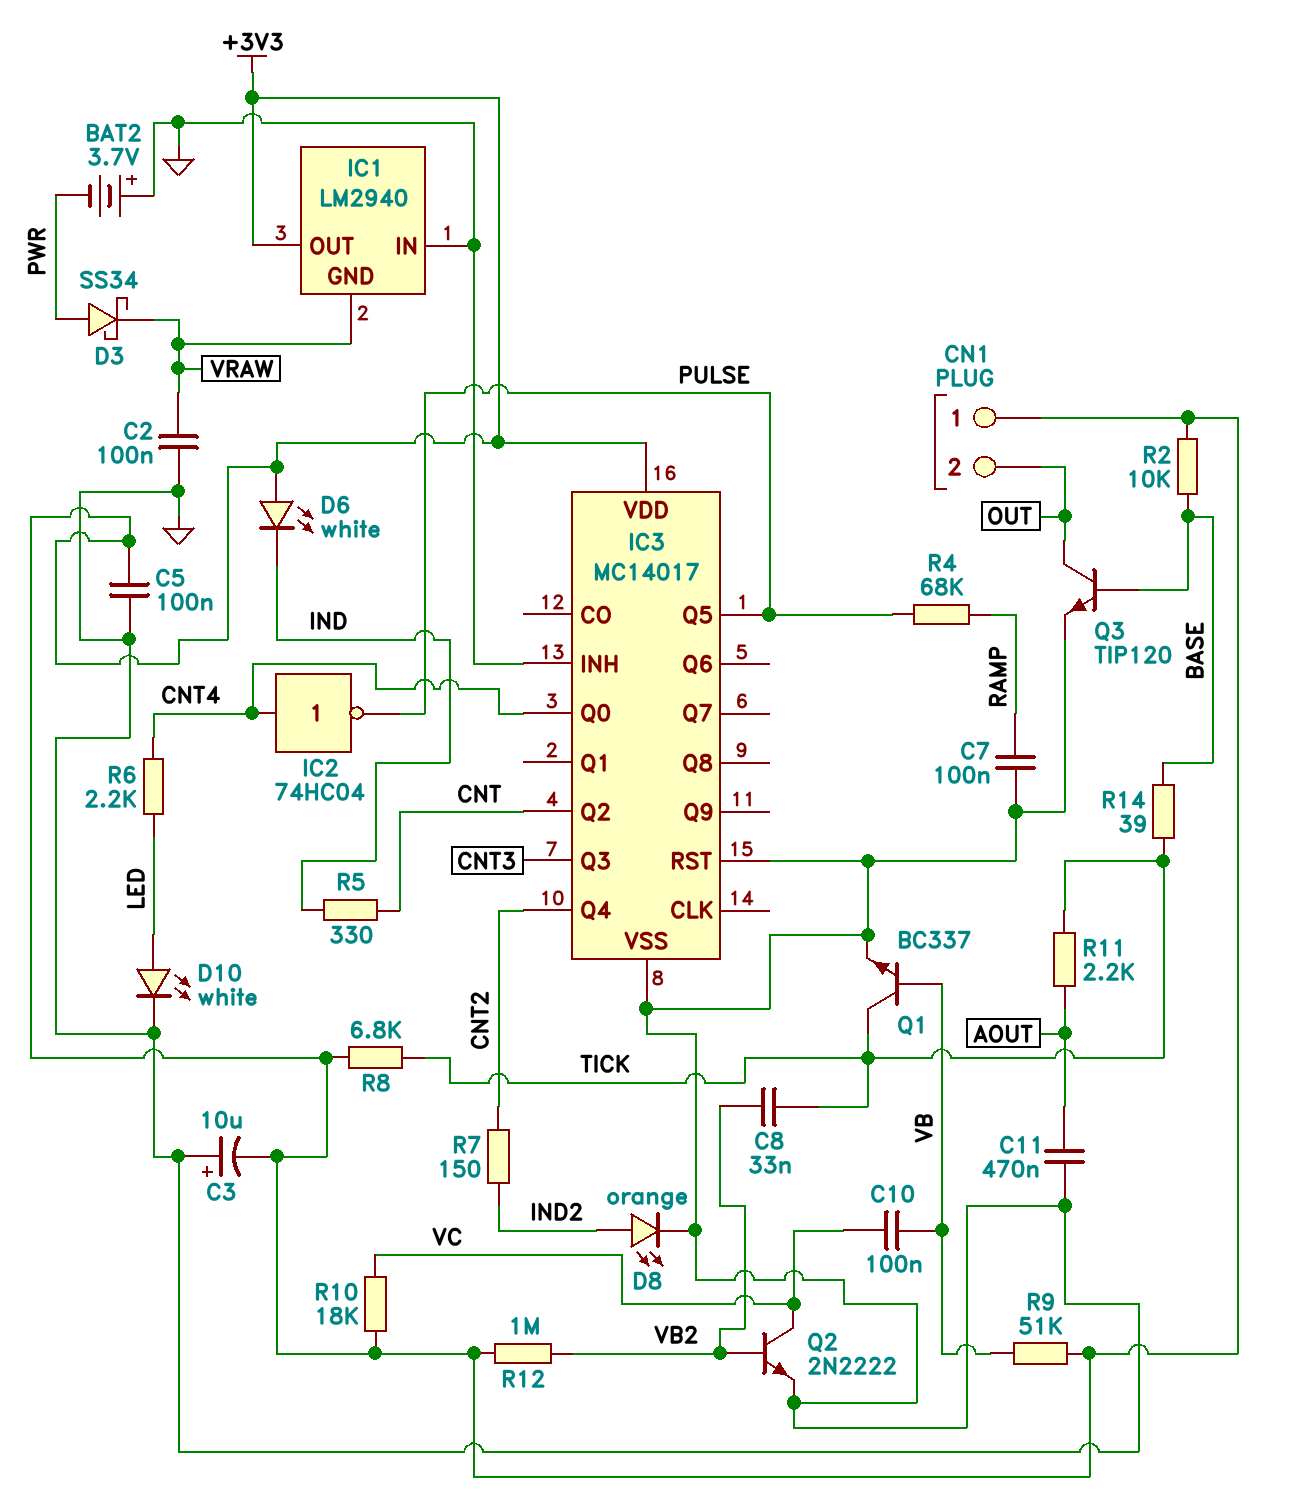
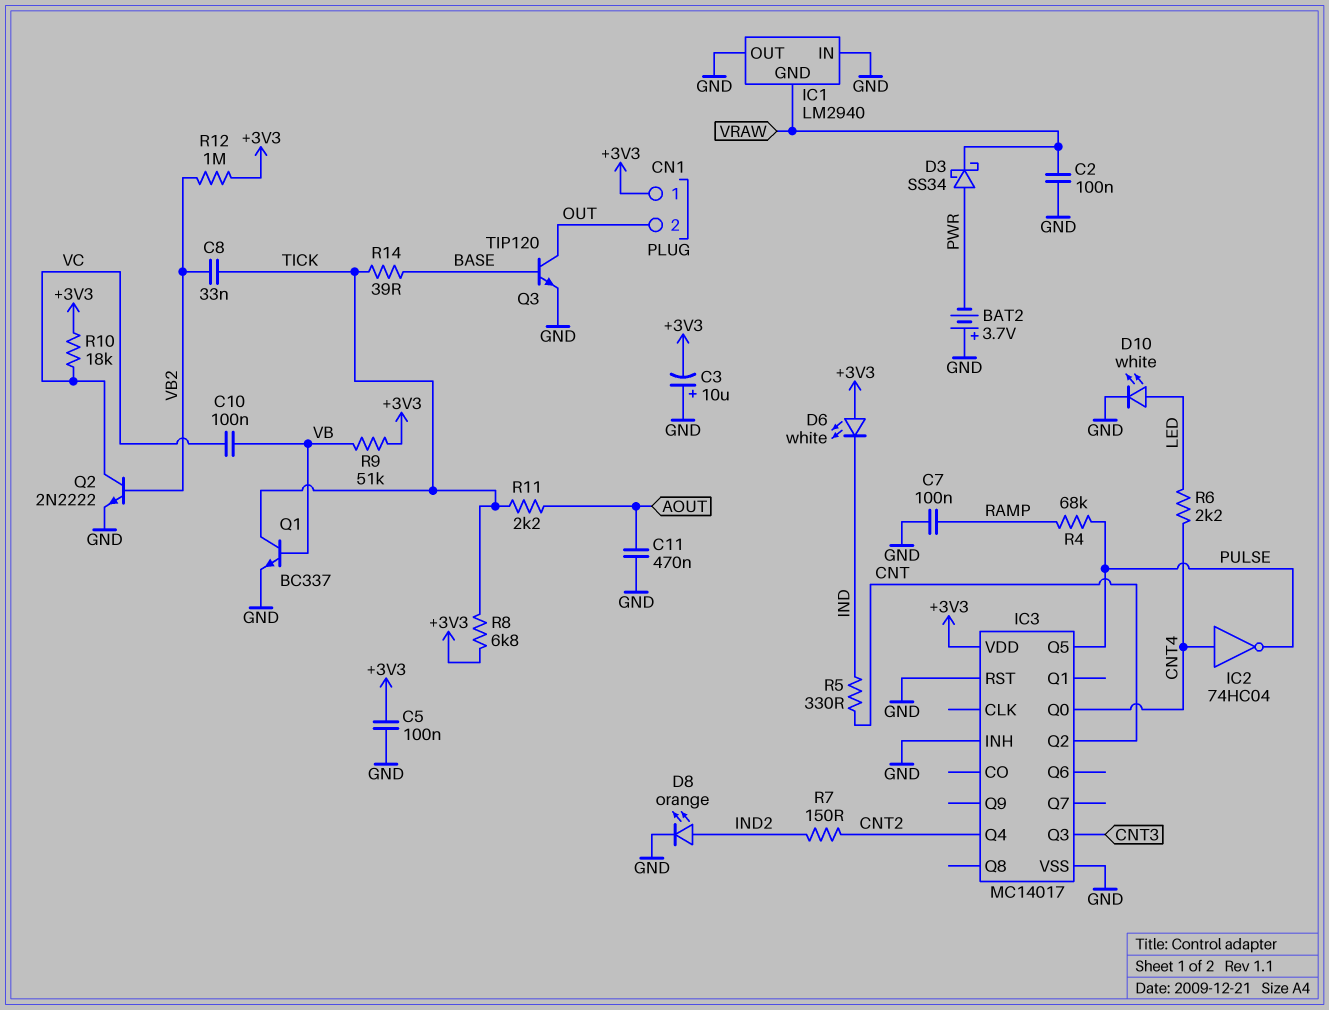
IC1 pin OUT: +3V3 -> GND
R2: 10k (+3V3, BASE) -> none

